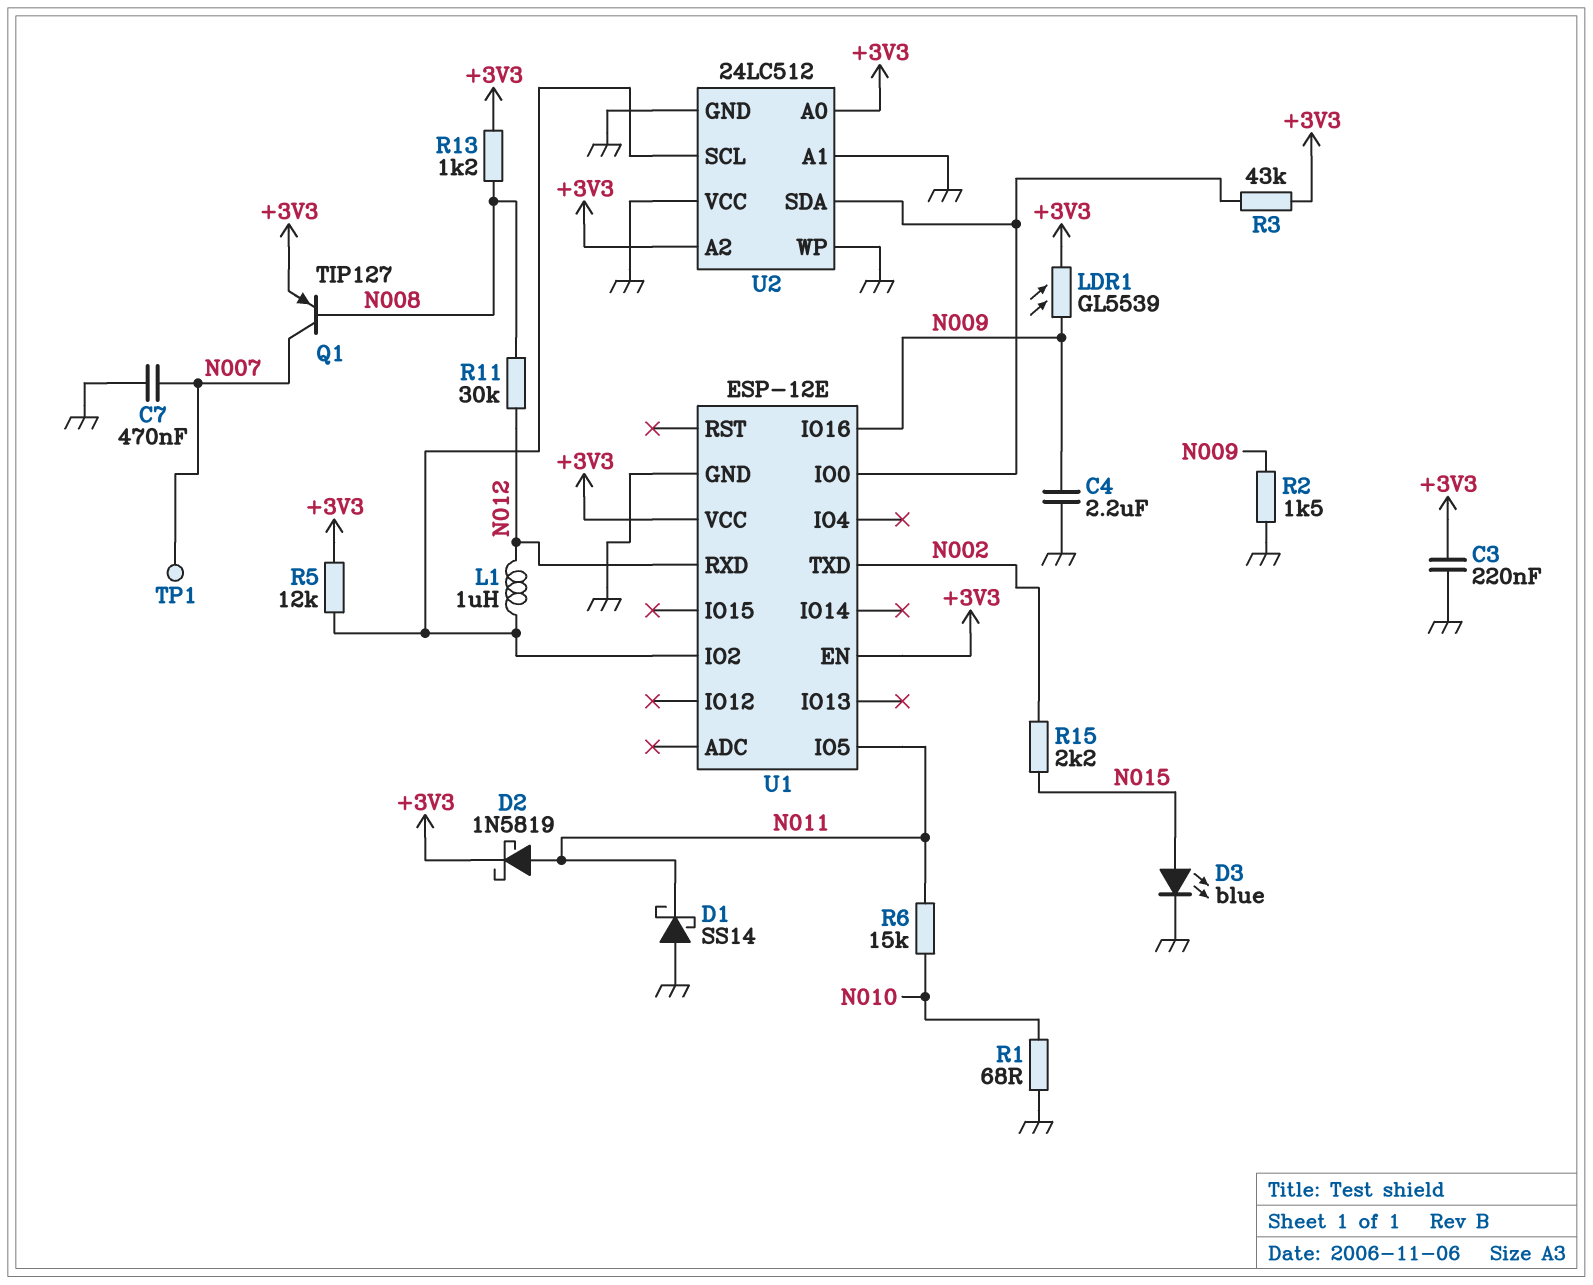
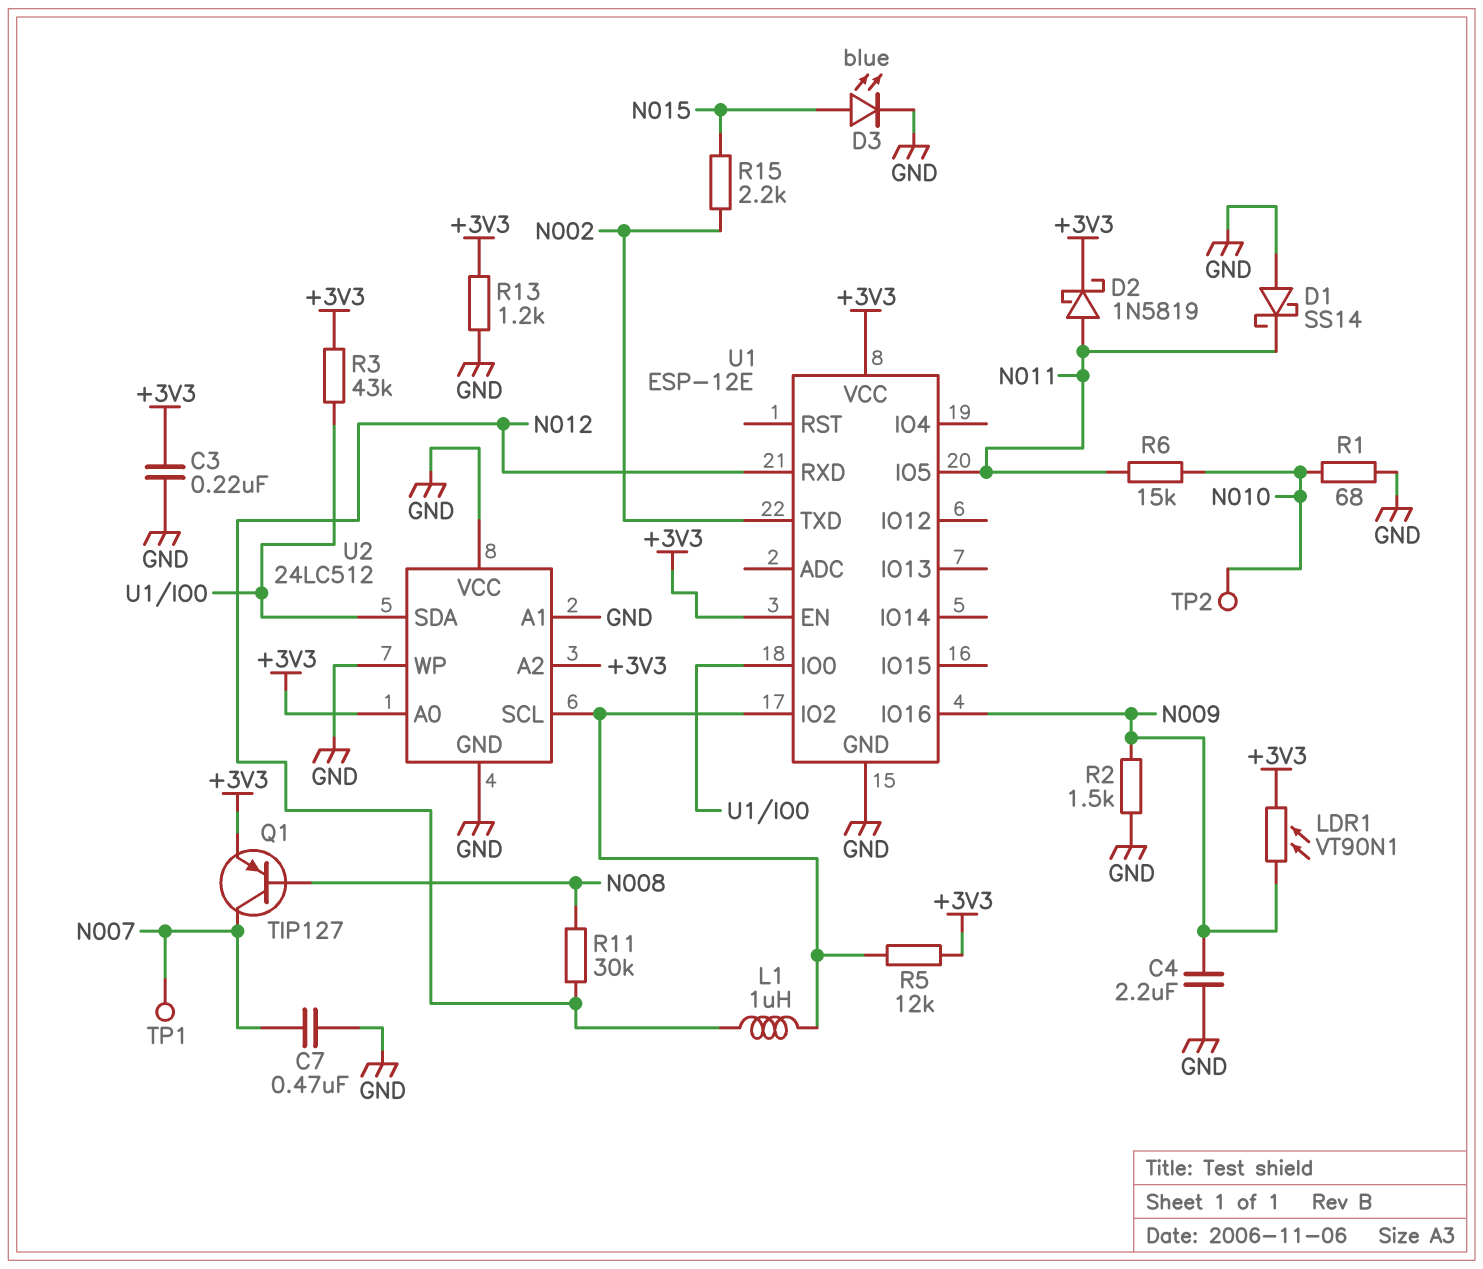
LDR1: GL5539 (+3V3, N009) -> VT90N1 (+3V3, N009)
R13: 1.2k (+3V3, N008) -> 1.2k (+3V3, GND)
TP2: none -> test point (N010)

